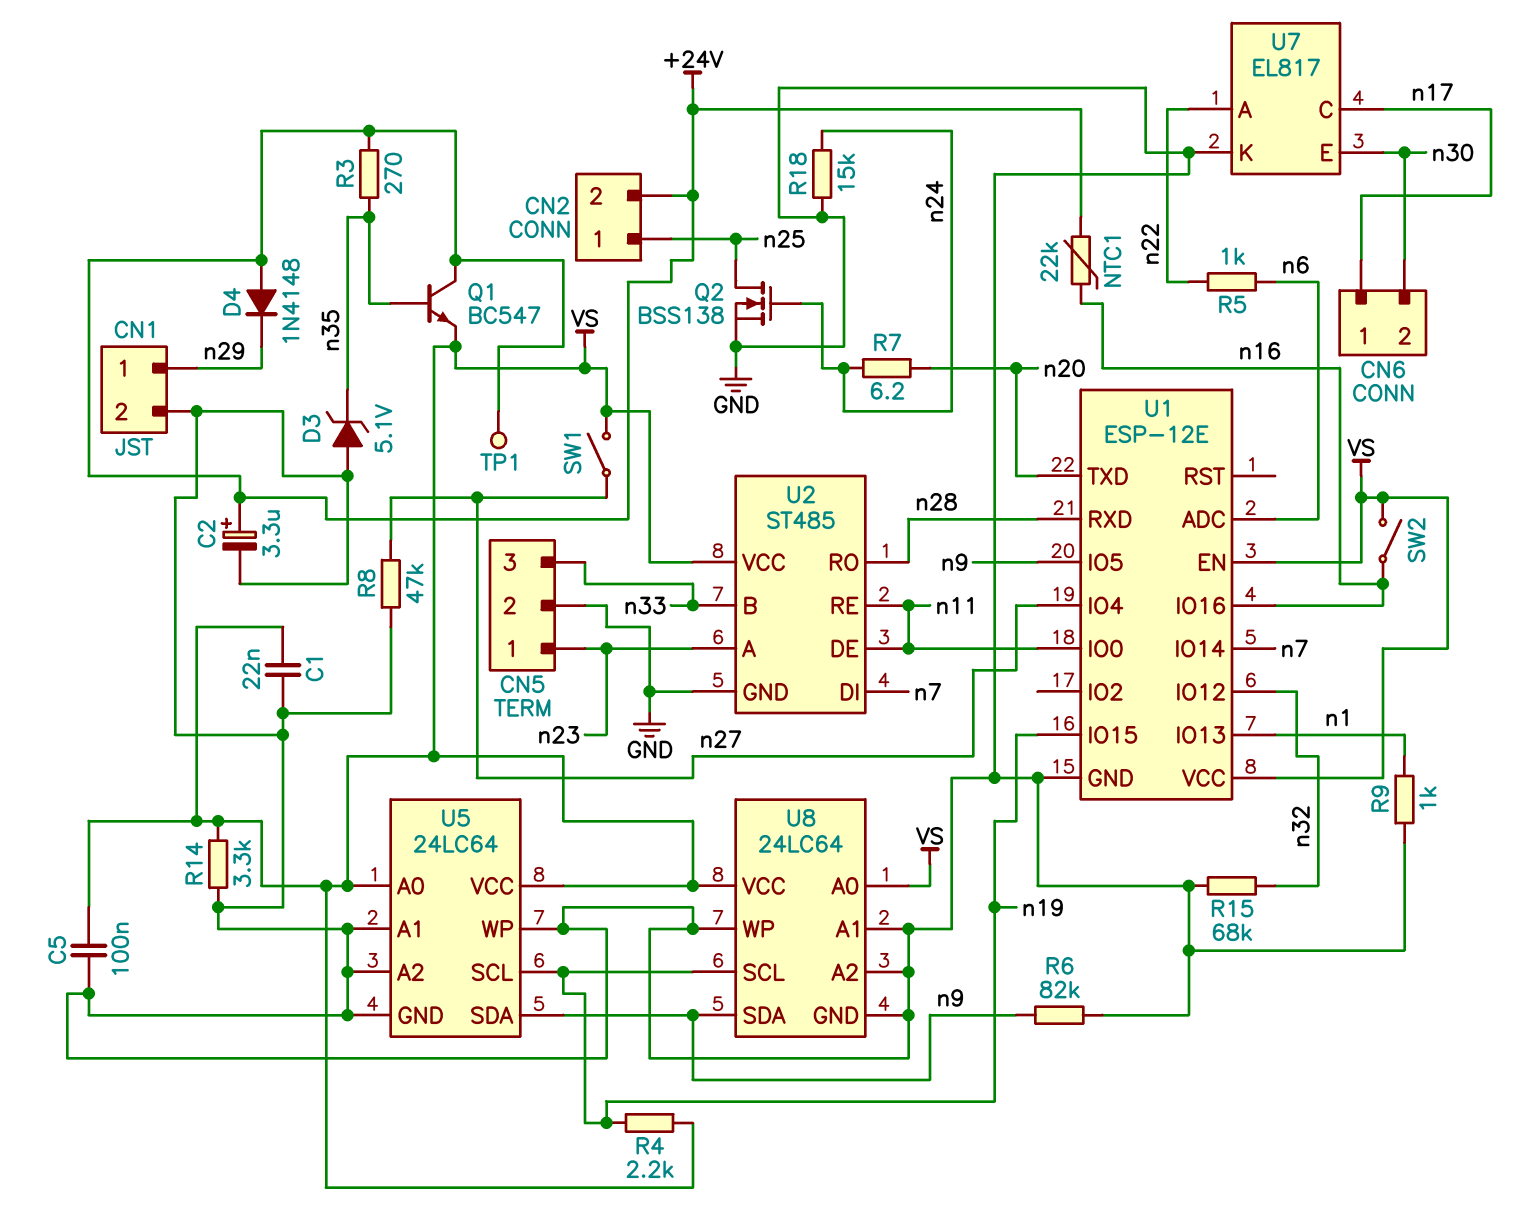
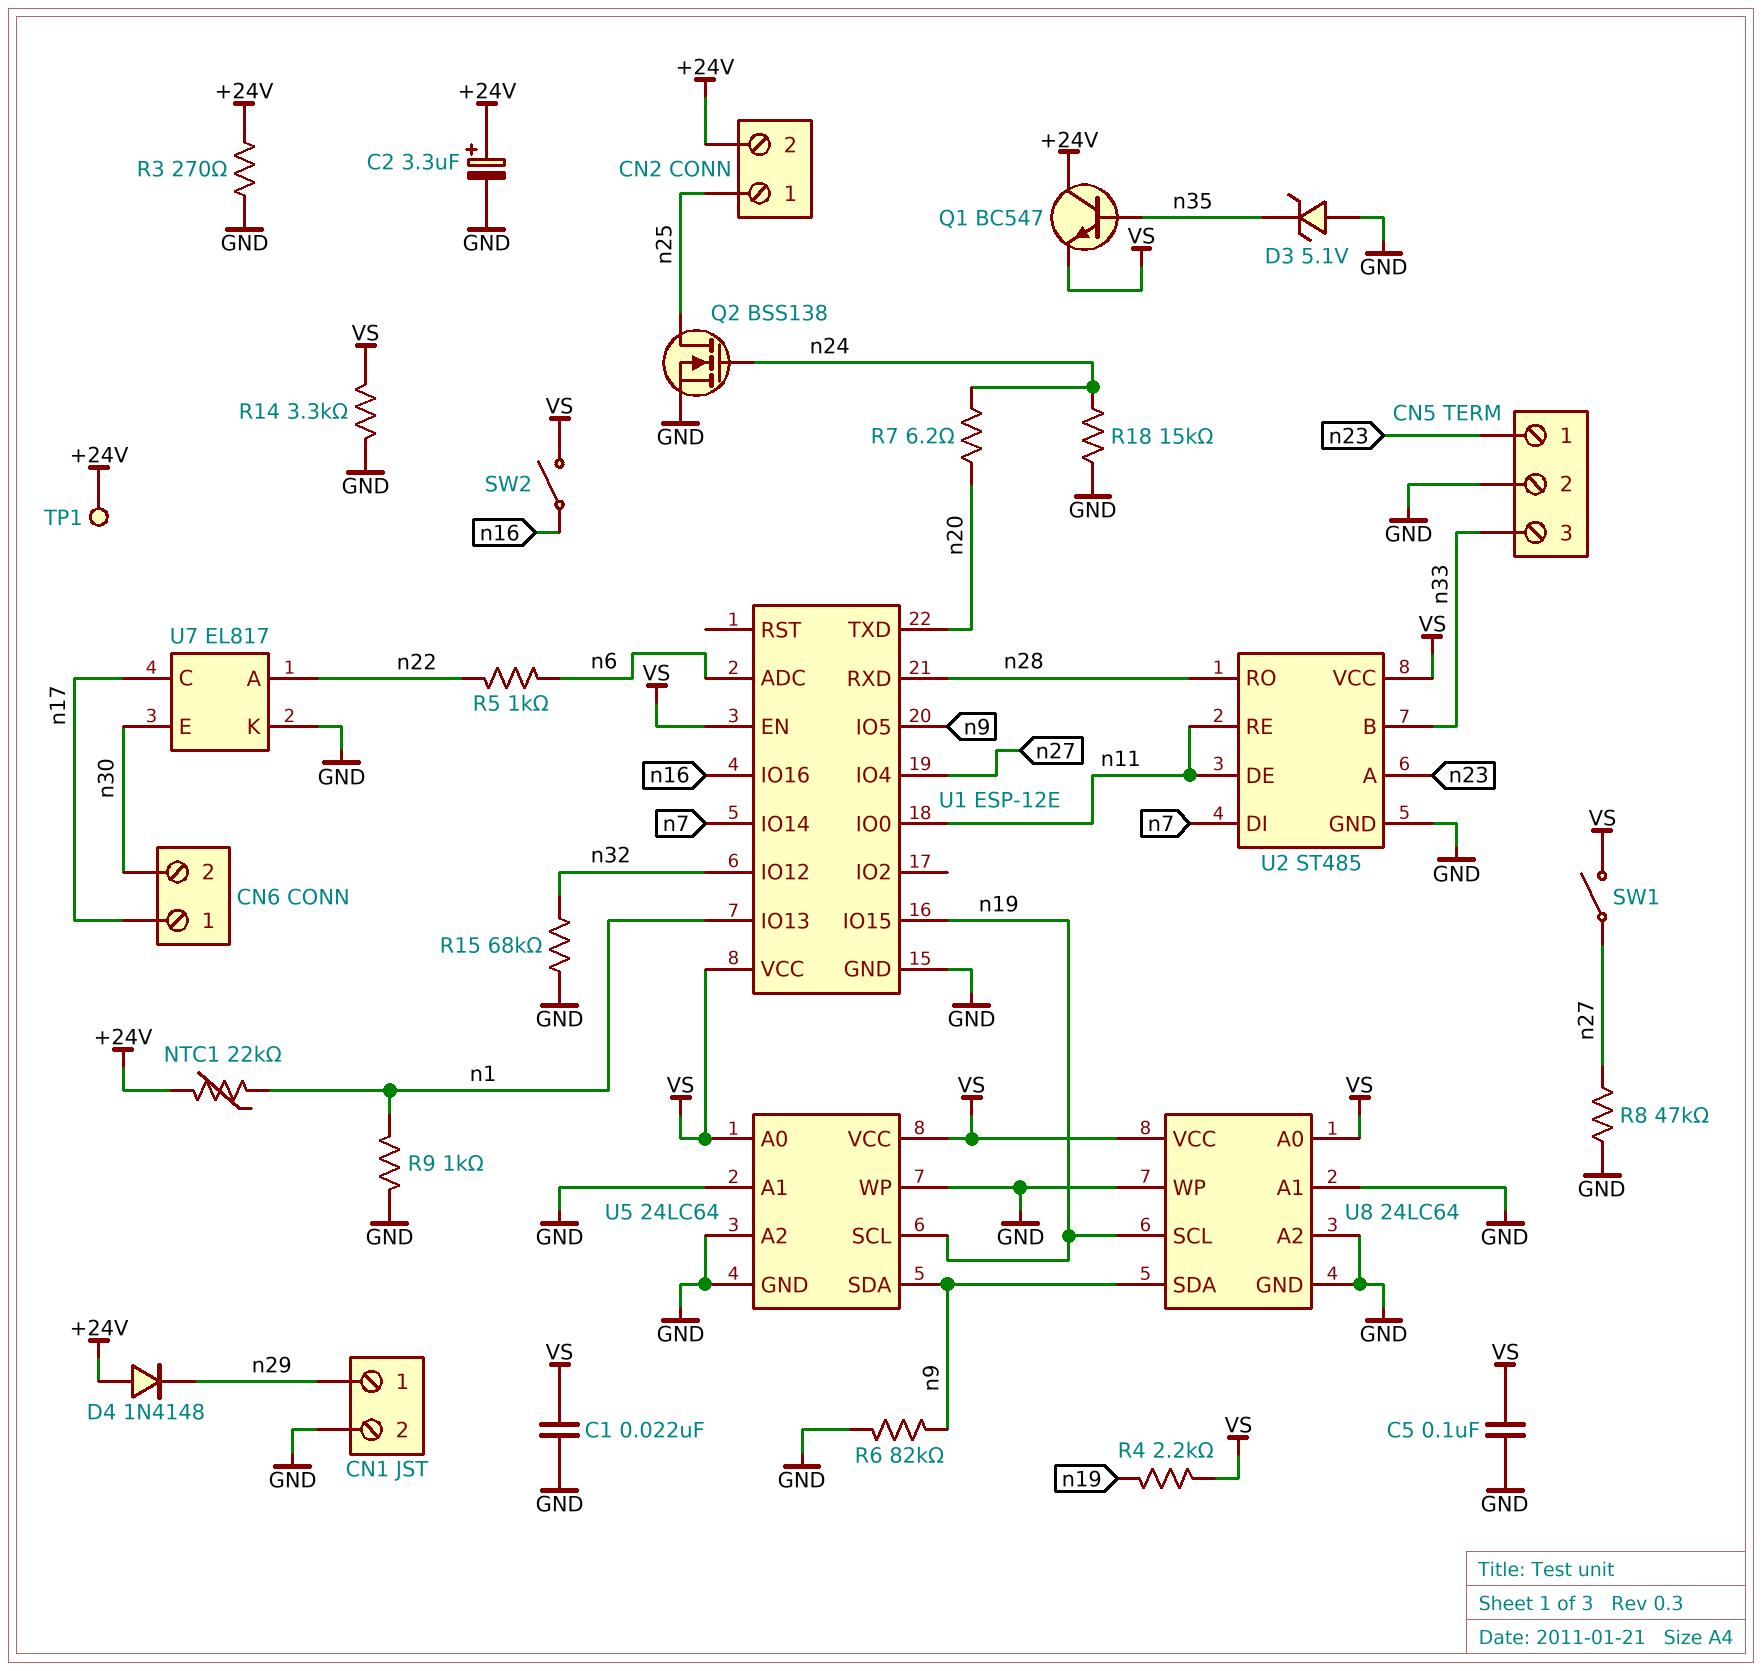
NTC1: 22k (+24V, n16) -> 22k (+24V, n1)
R3: 270 (+24V, n35) -> 270 (+24V, GND)

